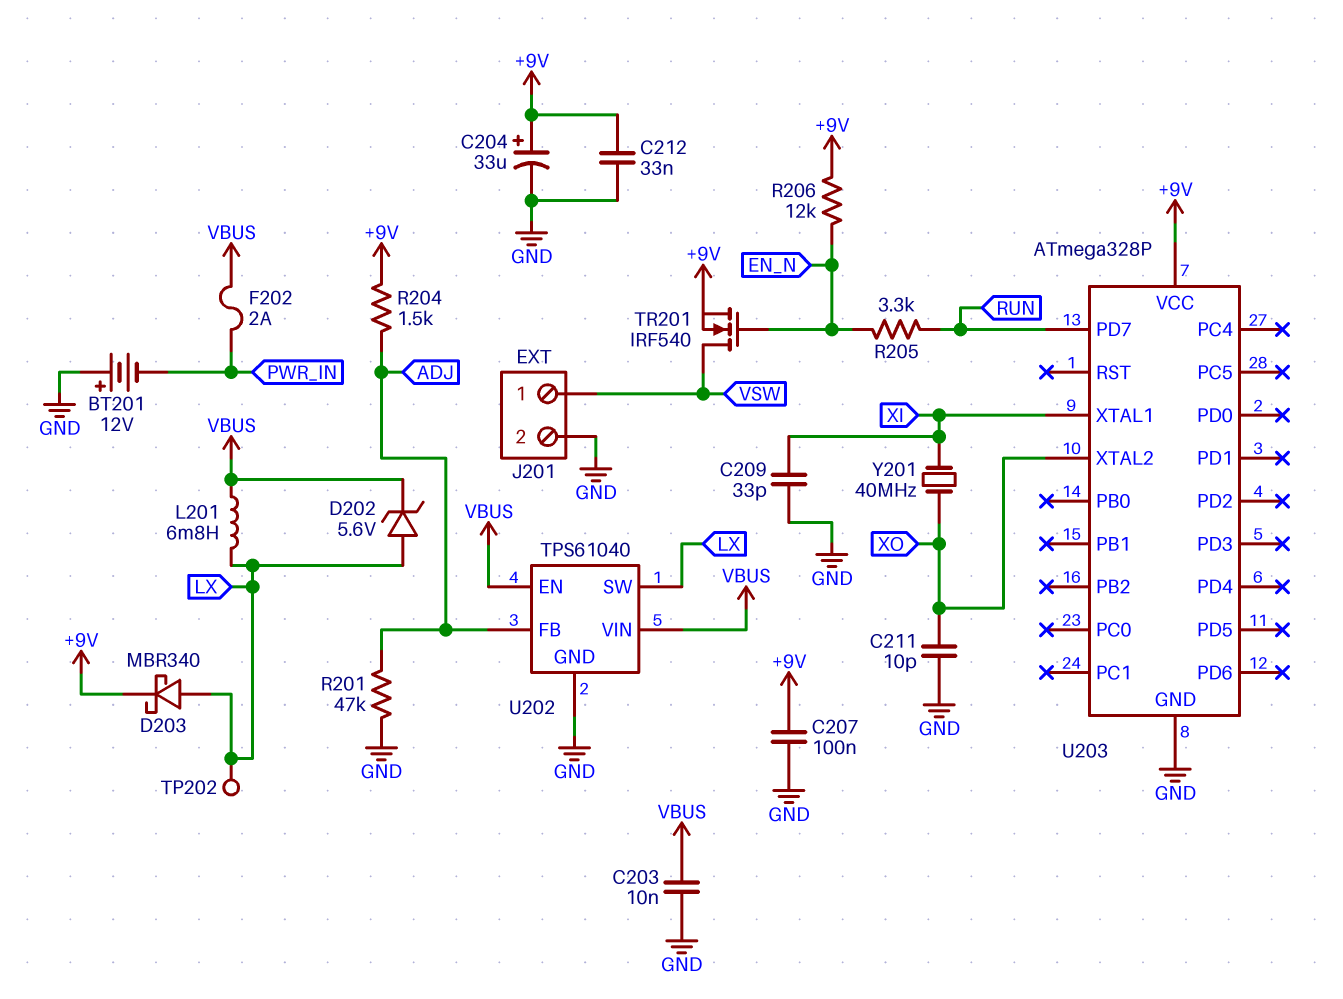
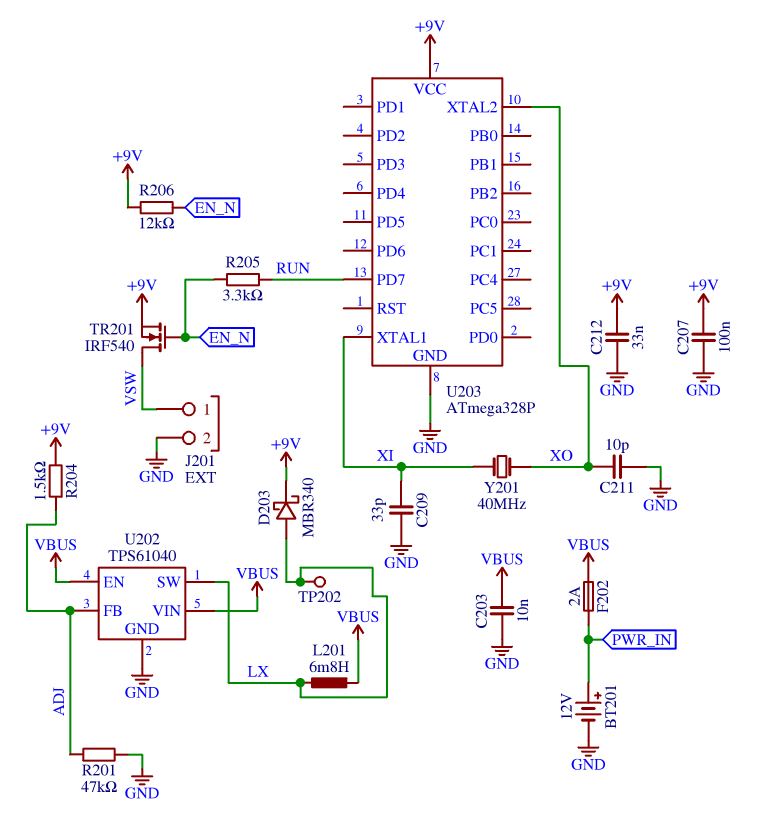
BT201: 12V (plus GND, minus PWR_IN) -> 12V (plus PWR_IN, minus GND)
C204: 33uF (plus +9V, minus GND) -> none
D202: zener 5.6V (A LX, K VBUS) -> none

